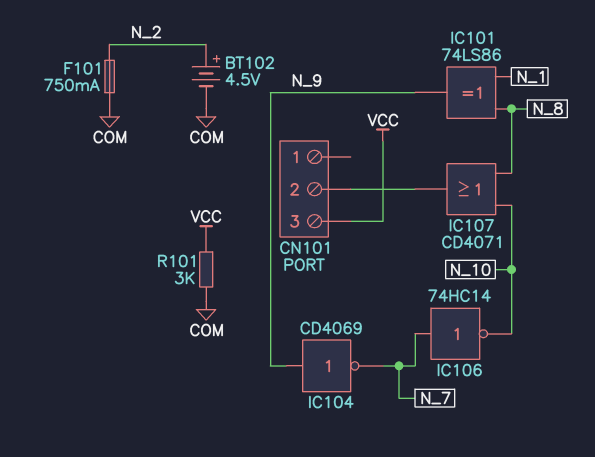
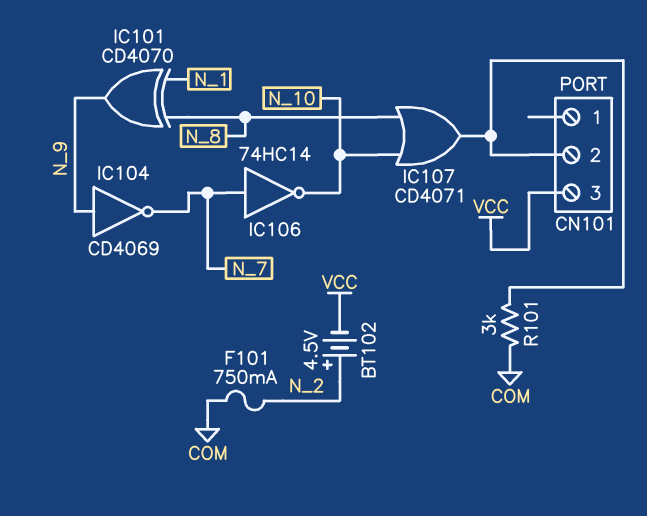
BT102: 4.5V (plus N_2, minus COM) -> 4.5V (plus N_2, minus VCC)
IC101: XOR 74LS86 (in N_1, in N_8, out N_9) -> XOR CD4070 (in N_1, in N_8, out N_9)
R101: 3k (COM, VCC) -> 3k (CN101/2, COM)

